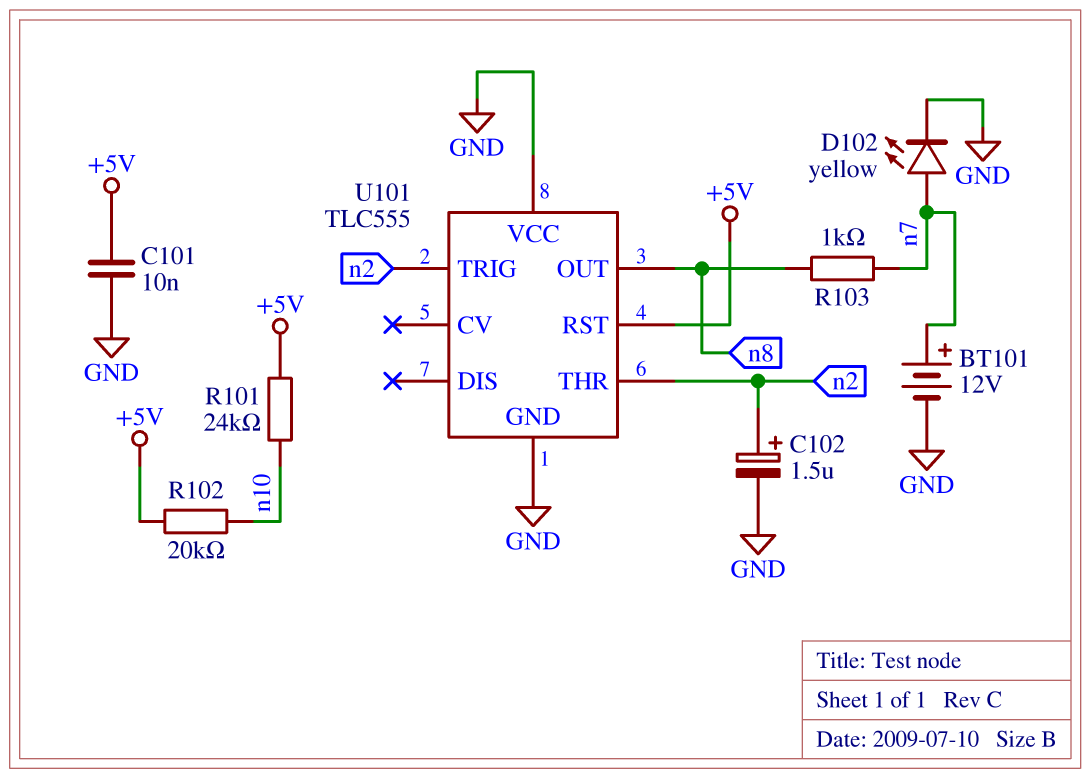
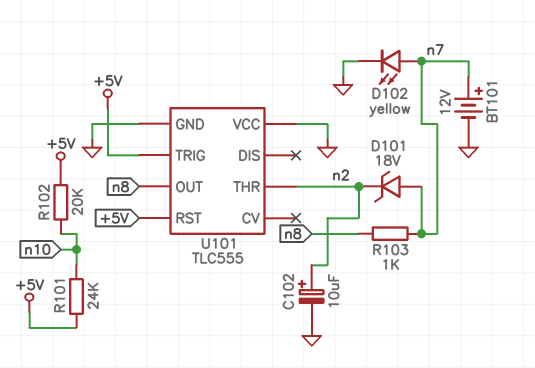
C101: 10nF (+5V, GND) -> none
C102: 1.5uF (plus n2, minus GND) -> 10uF (plus n2, minus GND)
D101: none -> zener 18V (A n7, K n2)
U101 pin TRIG: n2 -> +5V

